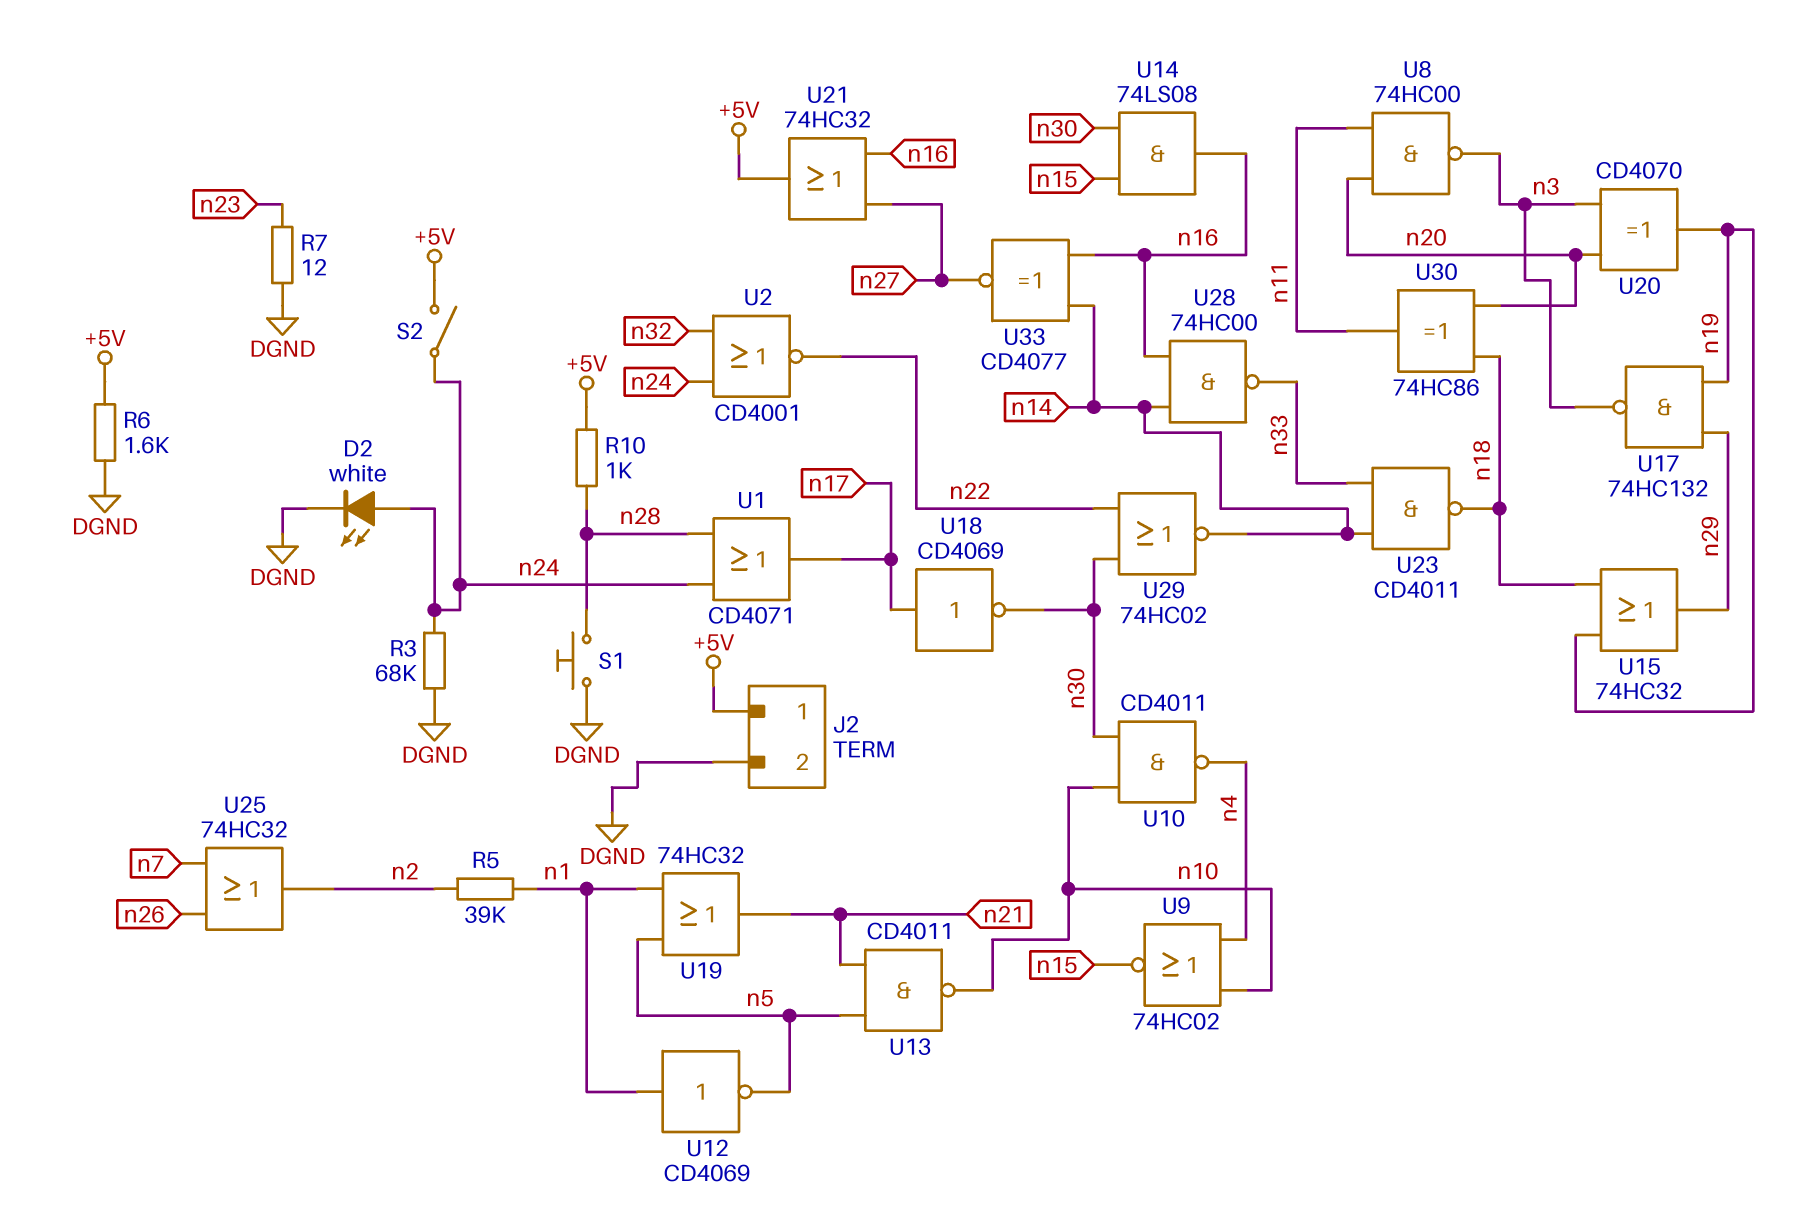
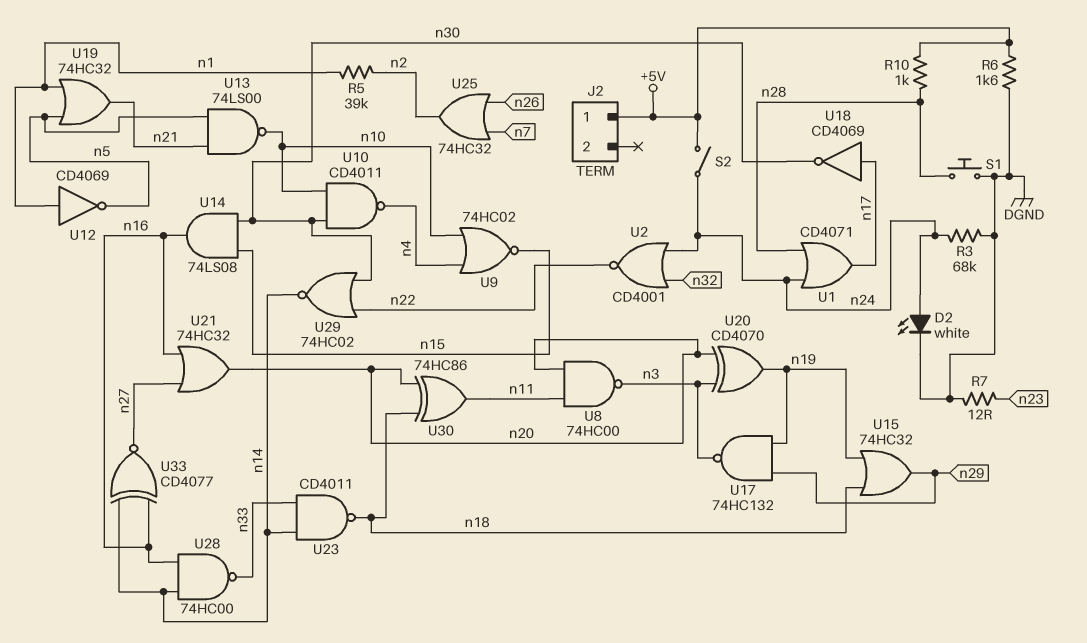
J2 pin 2: DGND -> none
U13: NAND CD4011 (in n5, in n21, out n10) -> NAND 74LS00 (in n5, in n21, out n10)
U21: OR 74HC32 (in n16, in n27, out +5V) -> OR 74HC32 (in n16, in n27, out n20)

